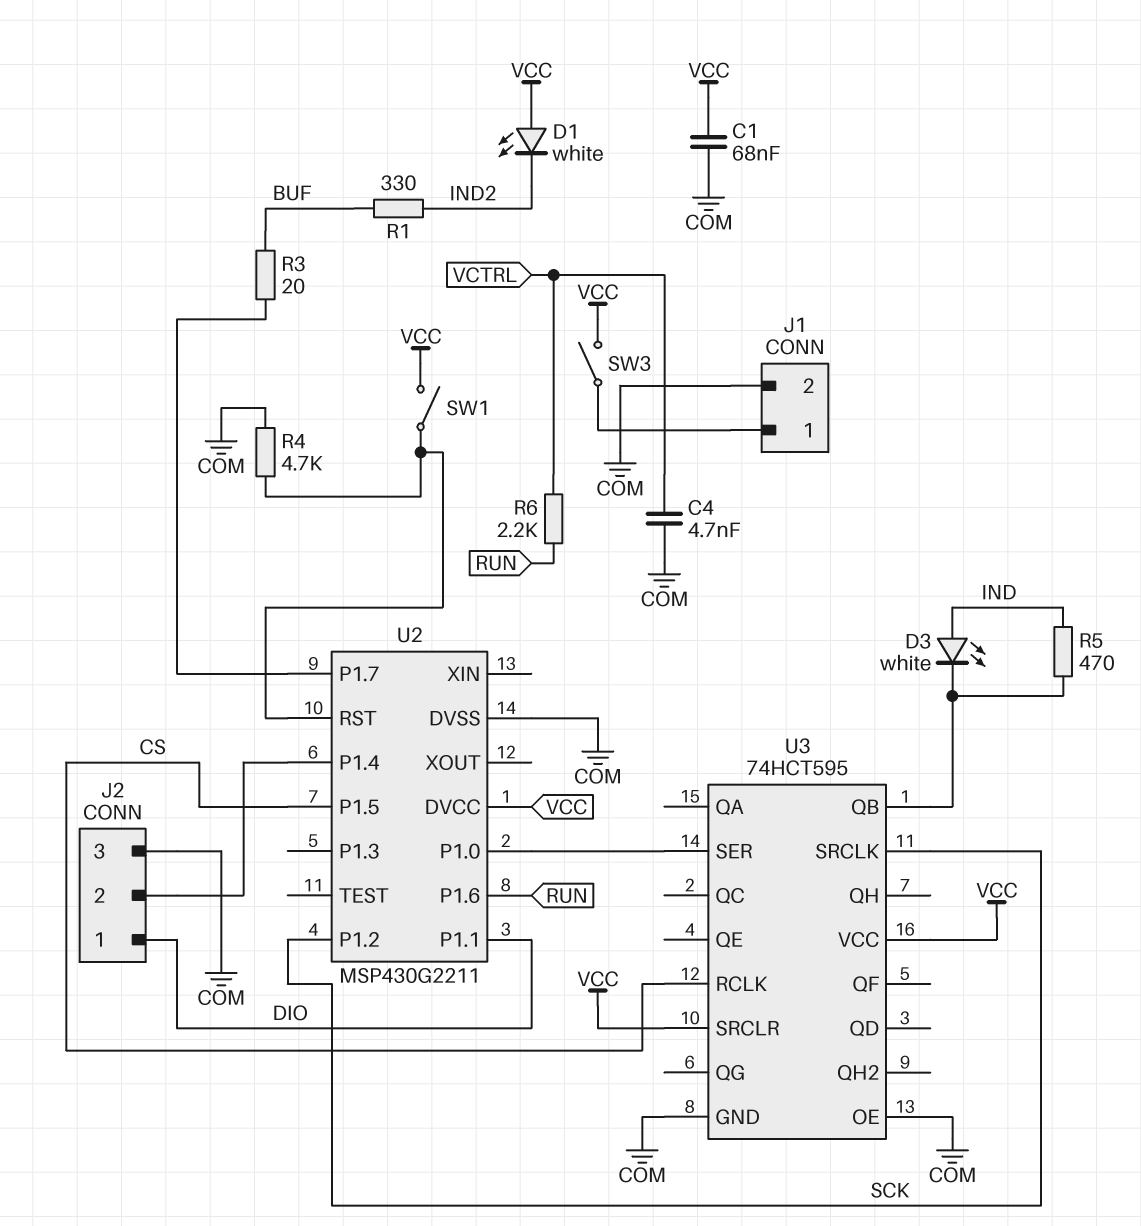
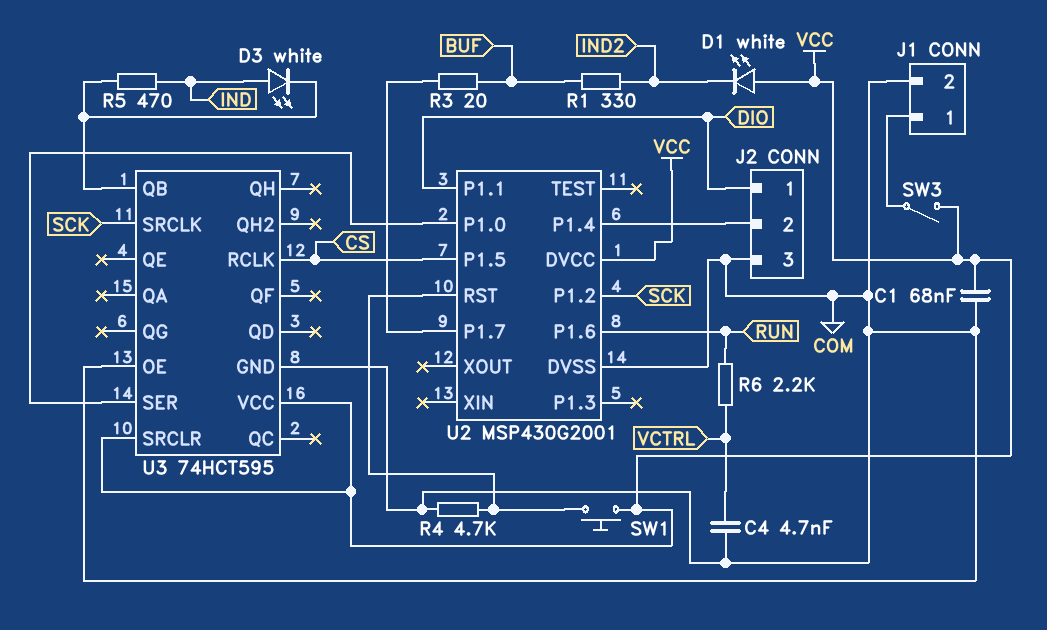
SW1: switch (U2/RST, VCC) -> button (U2/RST, VCC)
U2: MSP430G2211 -> MSP430G2001

